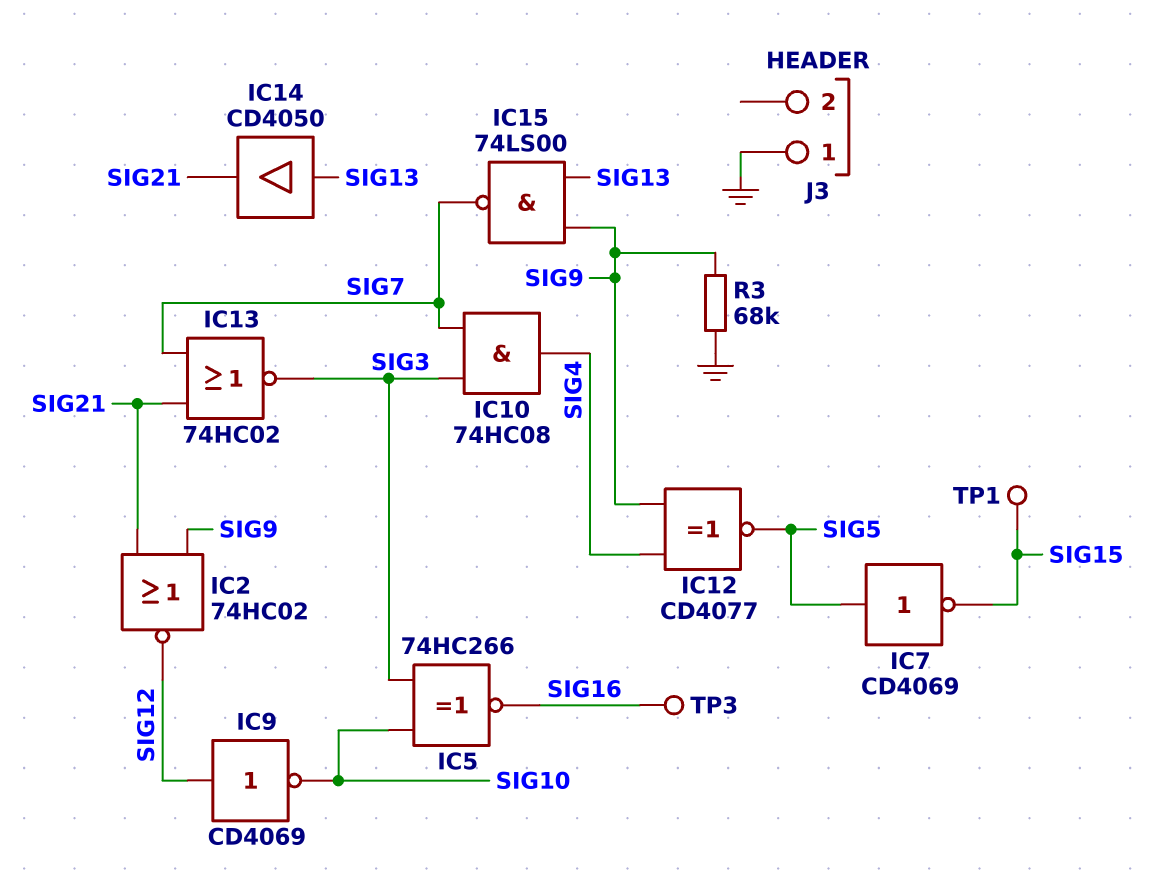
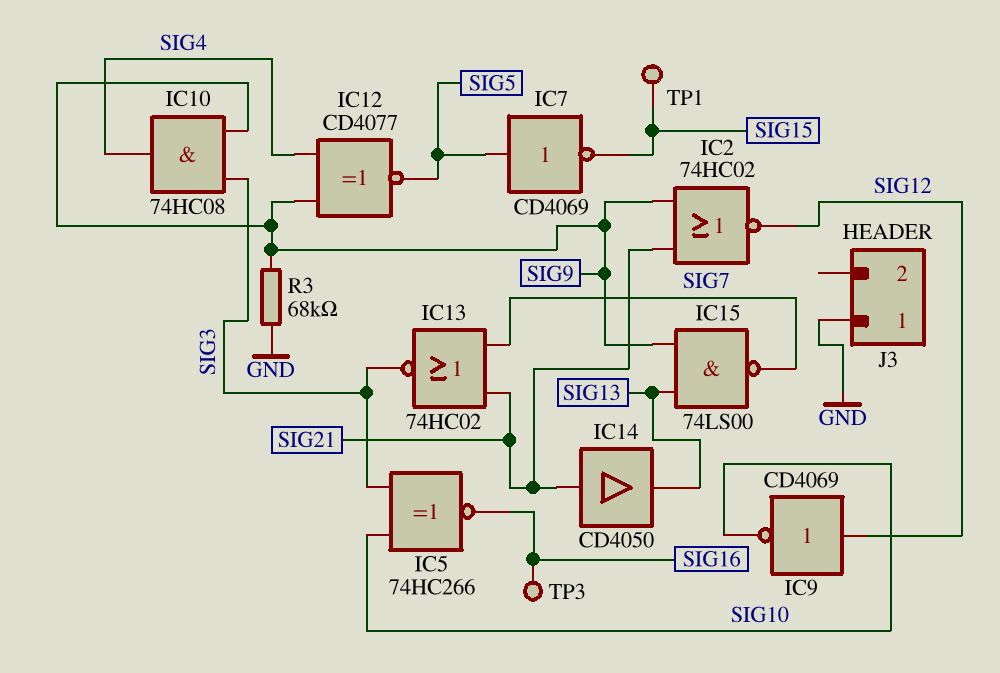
IC10: AND 74HC08 (in SIG3, in SIG7, out SIG4) -> AND 74HC08 (in SIG3, in SIG9, out SIG4)
IC14: buffer CD4050 (in SIG13, out SIG21) -> buffer CD4050 (in SIG21, out SIG13)

